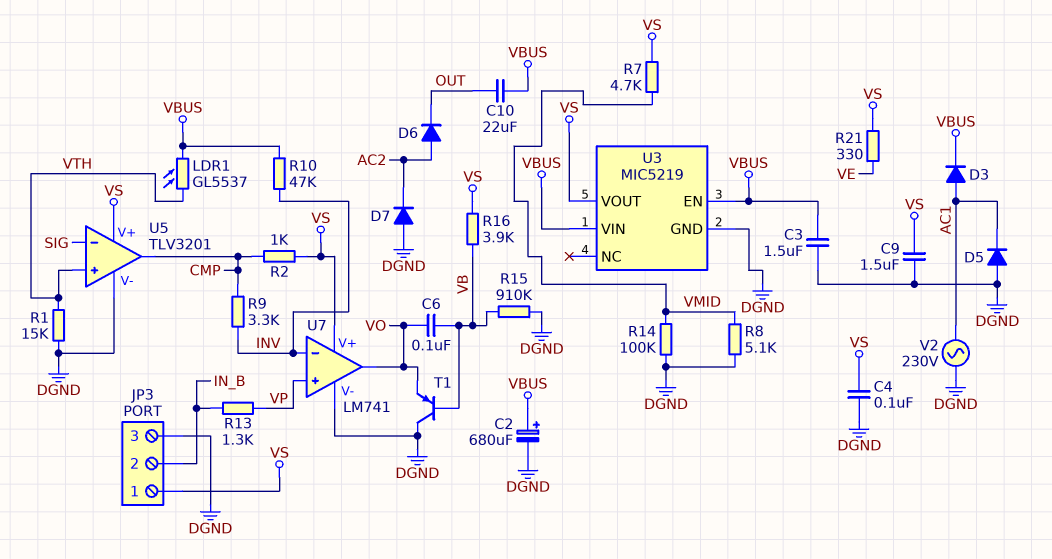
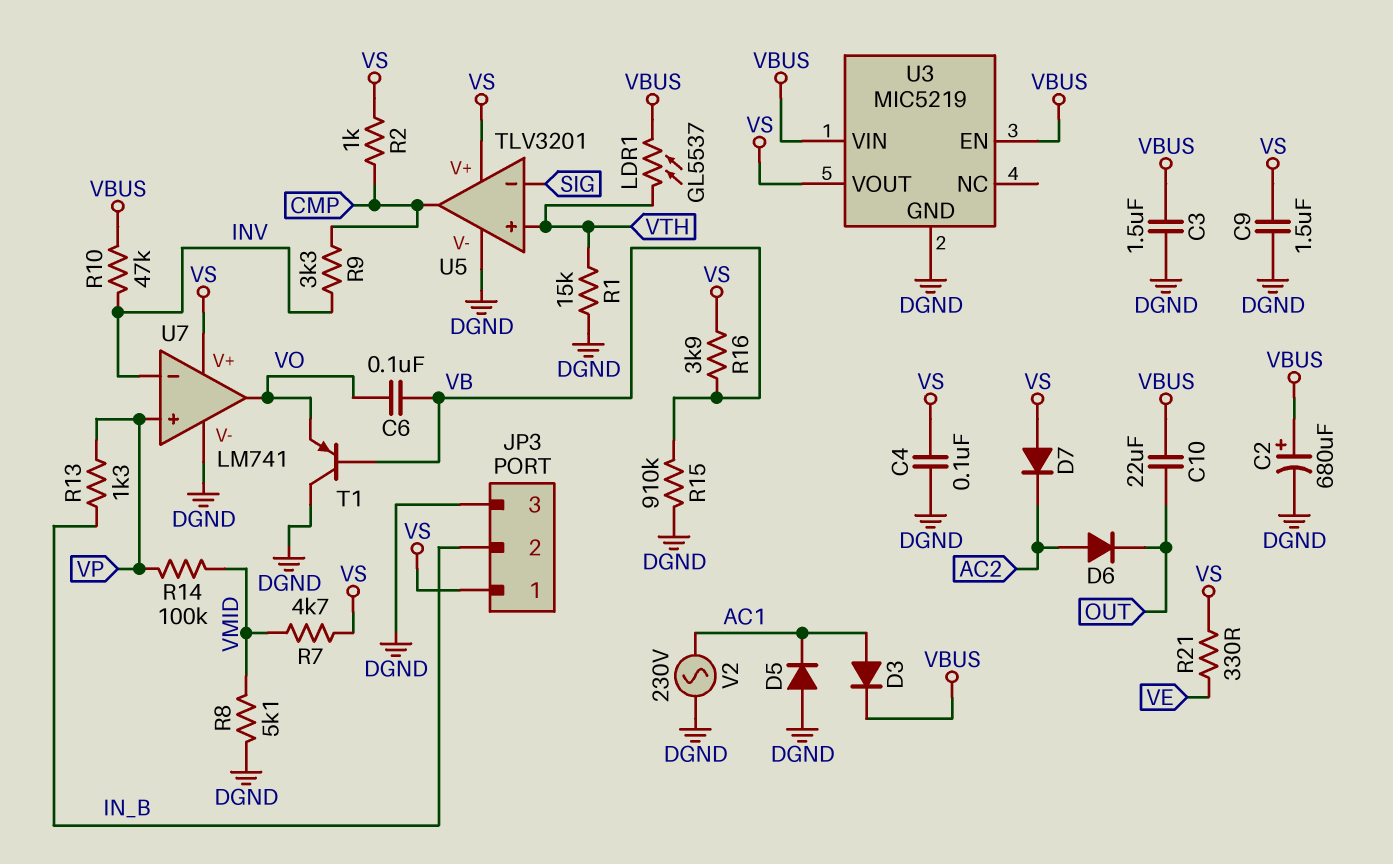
D7: diode (A DGND, K AC2) -> diode (A VS, K AC2)
R14: 100k (DGND, VMID) -> 100k (VMID, VP)

